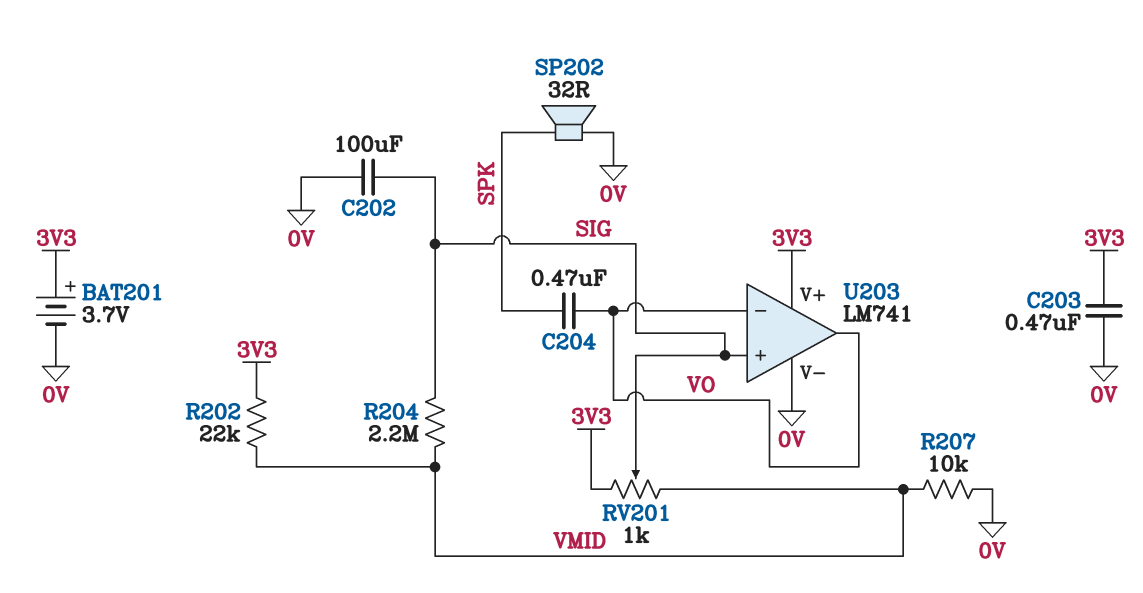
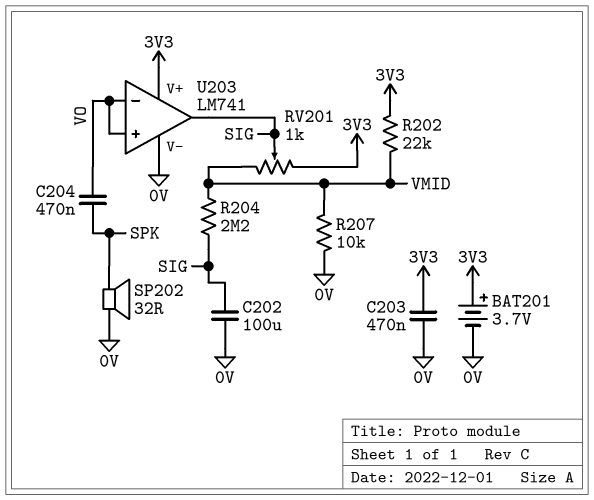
U203 pin in+: SIG -> VO
U203 pin out: VO -> SIG

